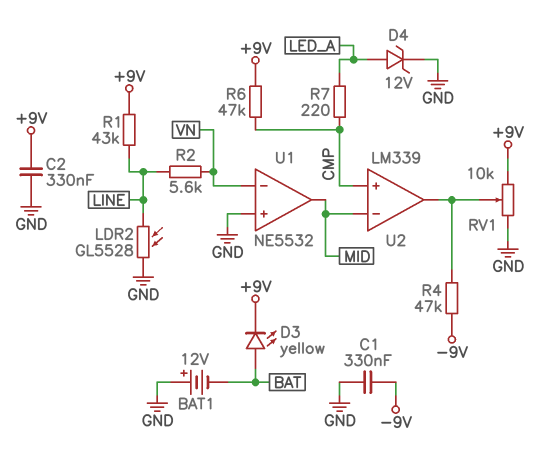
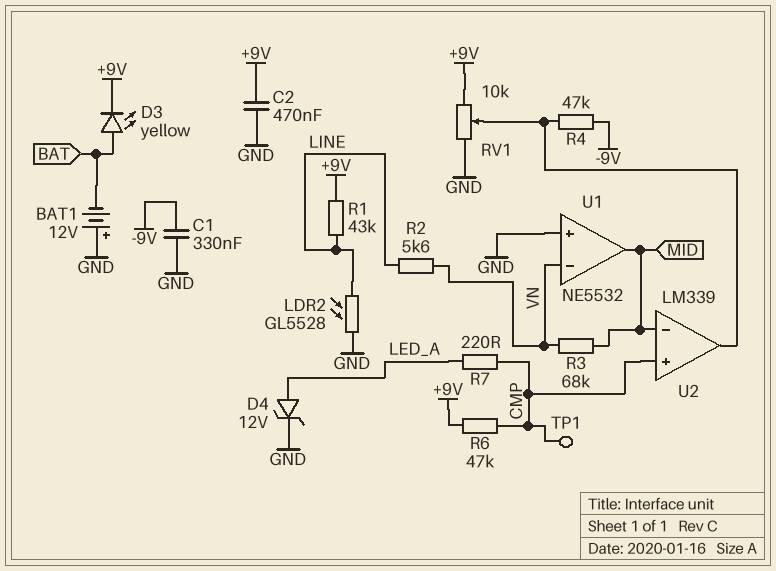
C2: 330nF (+9V, GND) -> 470nF (+9V, GND)
R3: none -> 68k (MID, VN)
TP1: none -> test point (CMP)

